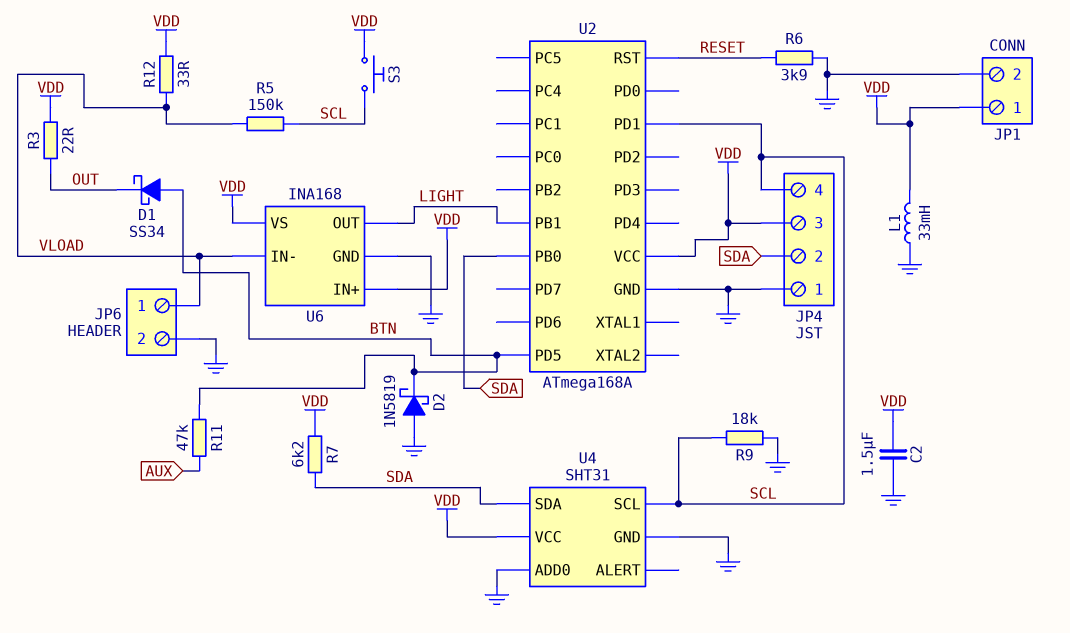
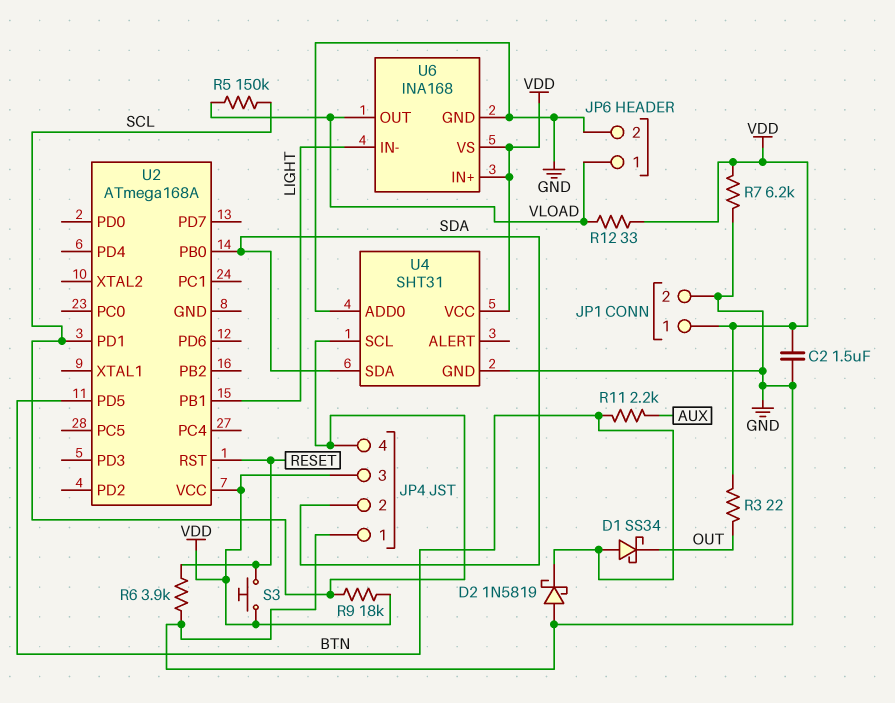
L1: 33mH (GND, VDD) -> none
R7: 6.2k (SDA, VDD) -> 6.2k (GND, VDD)
R9: 18k (GND, SCL) -> 18k (SCL, VDD)
R11: 47k (AUX, BTN) -> 2.2k (AUX, BTN)
S3: button (SCL, VDD) -> button (RESET, VDD)
U2 pin GND: GND -> none
U6 pin IN-: VLOAD -> LIGHT
U6 pin OUT: LIGHT -> VLOAD

